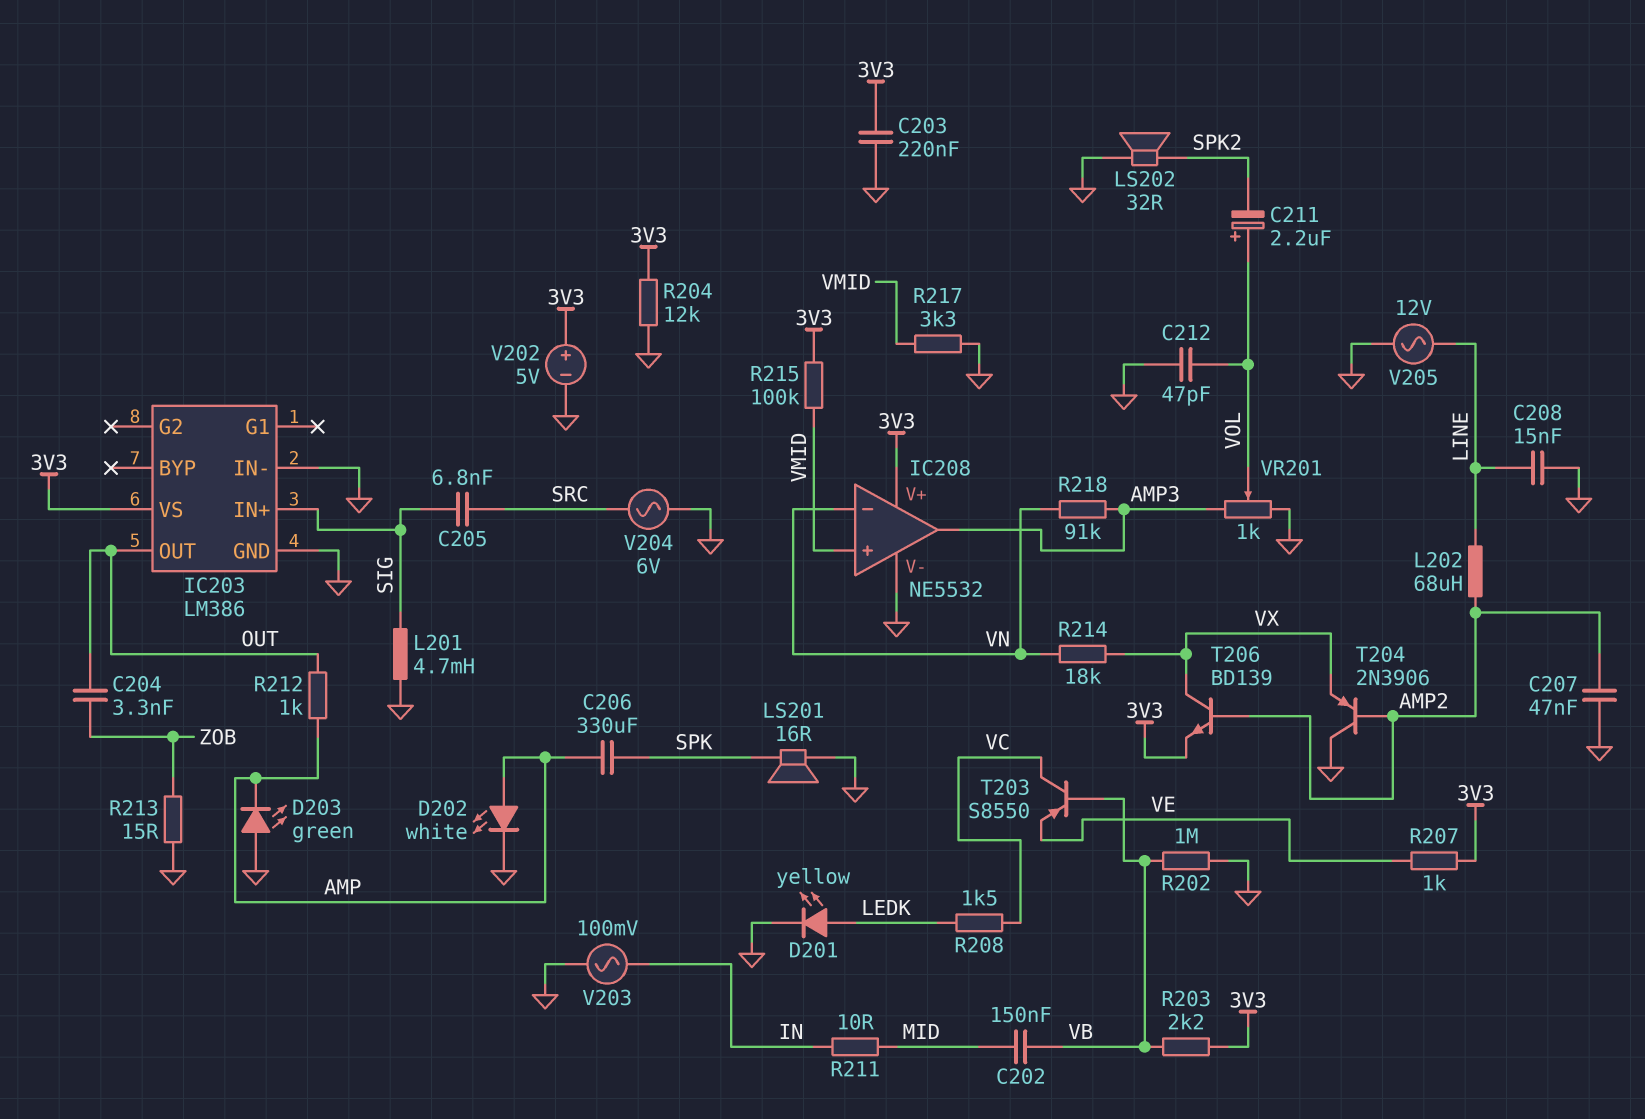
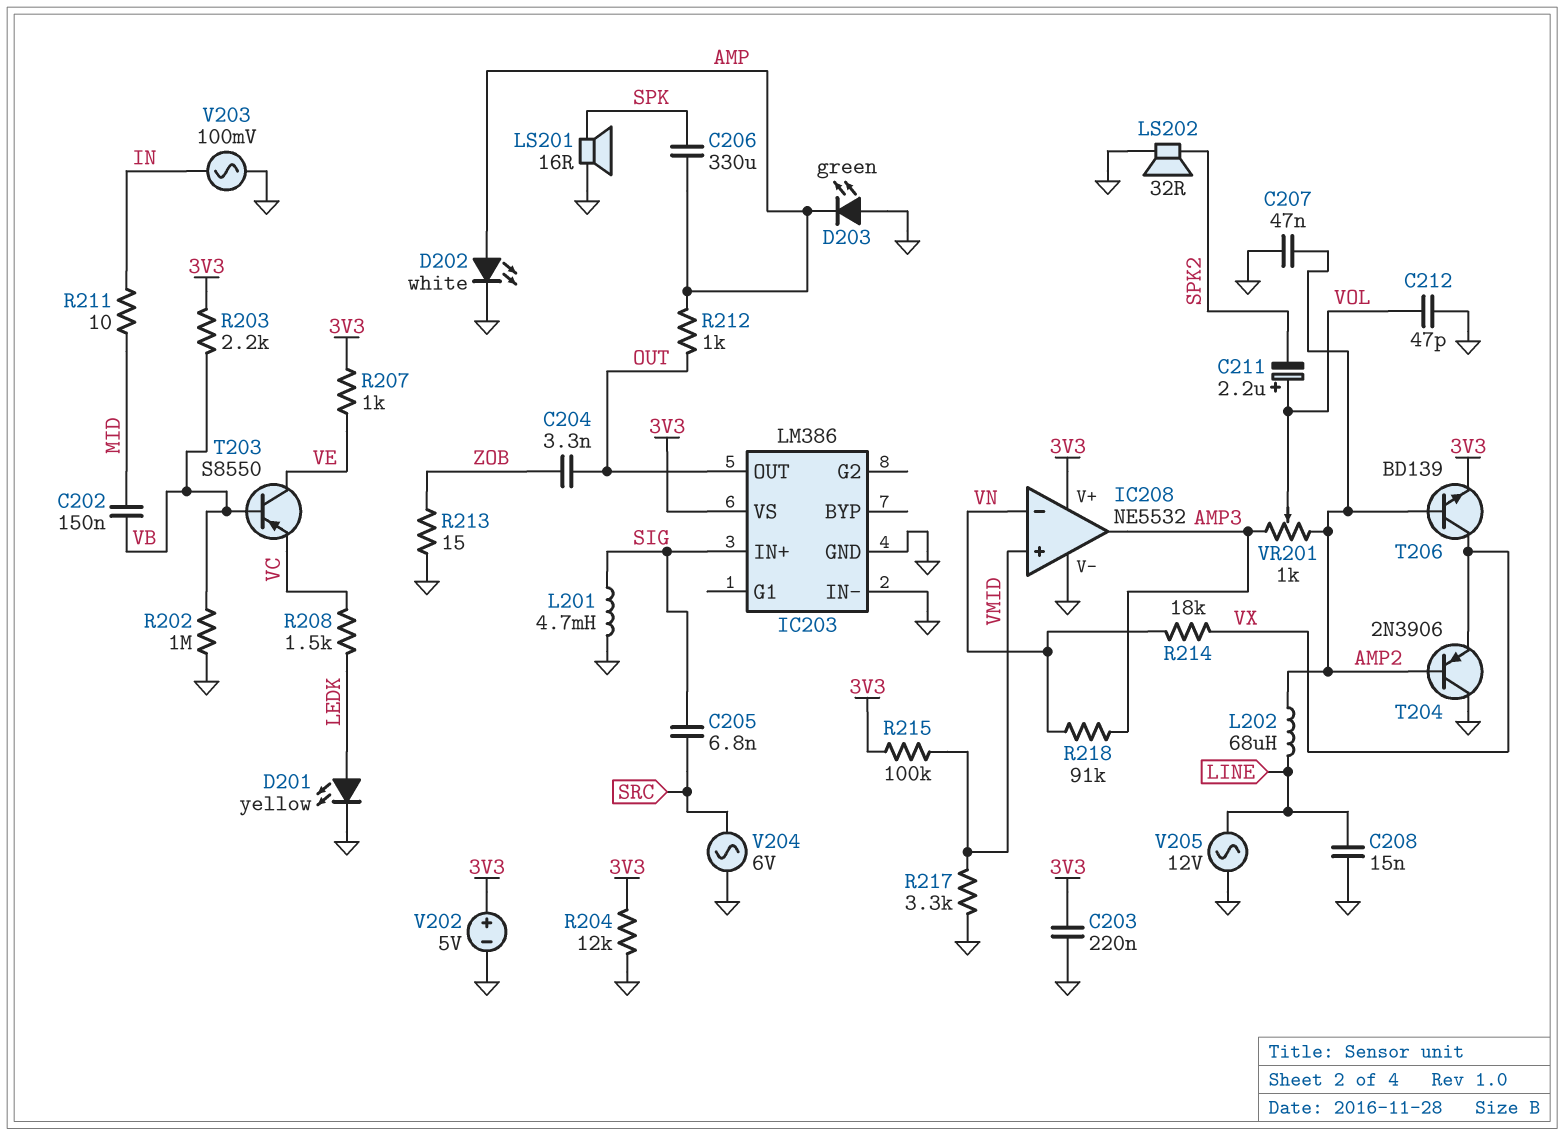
T203: PNP S8550 (B VB, C VC, E VE) -> PNP S8550 (B VB, C VE, E VC)
VR201: 1k (AMP3, GND, wiper VOL) -> 1k (AMP2, AMP3, wiper VOL)

